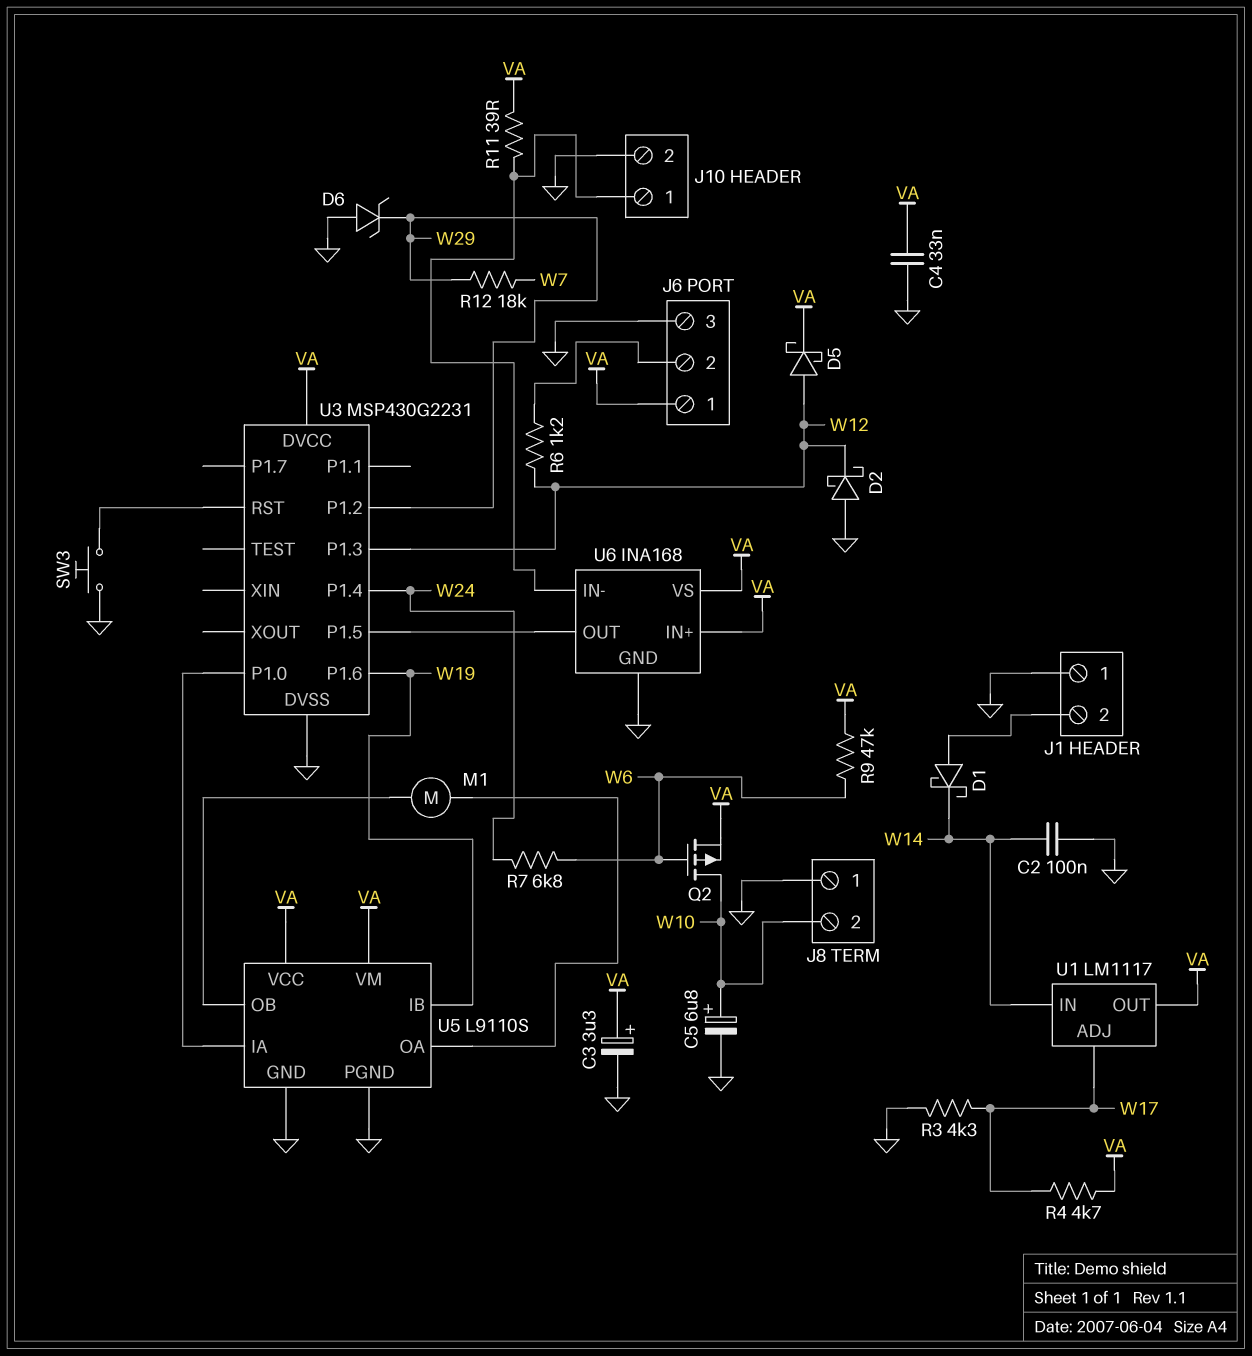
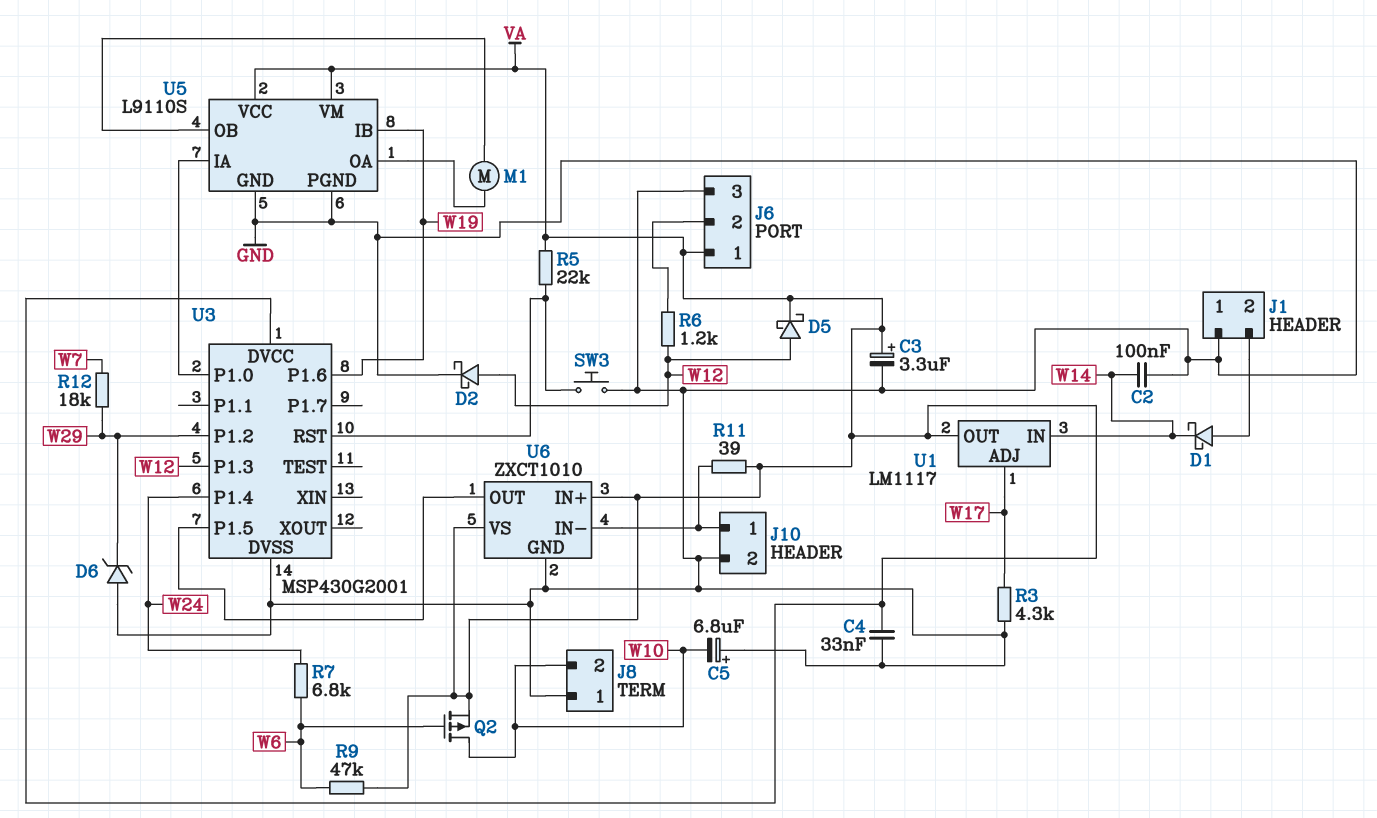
C5: 6.8uF (plus W10, minus GND) -> 6.8uF (plus GND, minus W10)
D2: schottky (A GND, K W12) -> schottky (A W12, K GND)
R4: 4.7k (VA, W17) -> none
R5: none -> 22k (U3/RST, VA)
U3: MSP430G2231 -> MSP430G2001
U6: INA168 -> ZXCT1010

